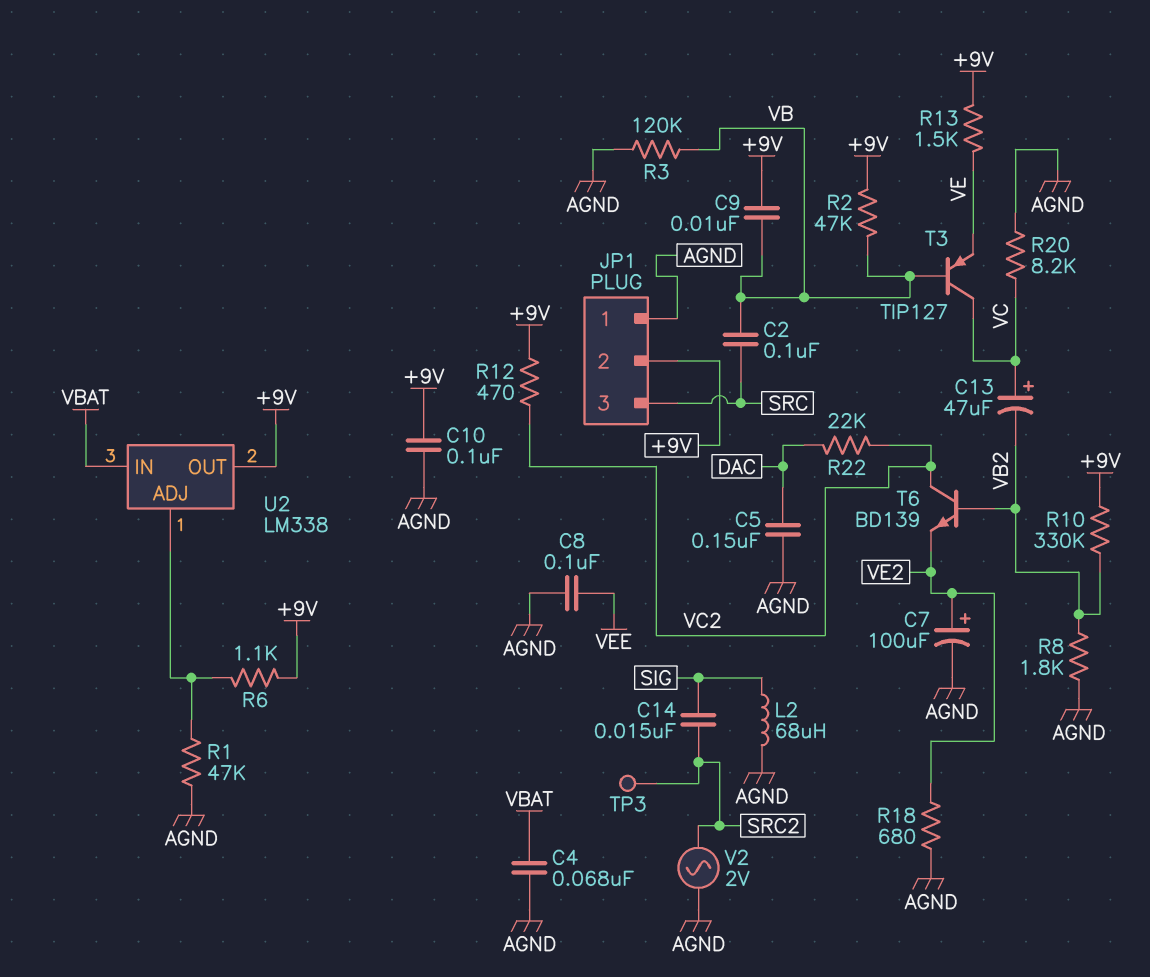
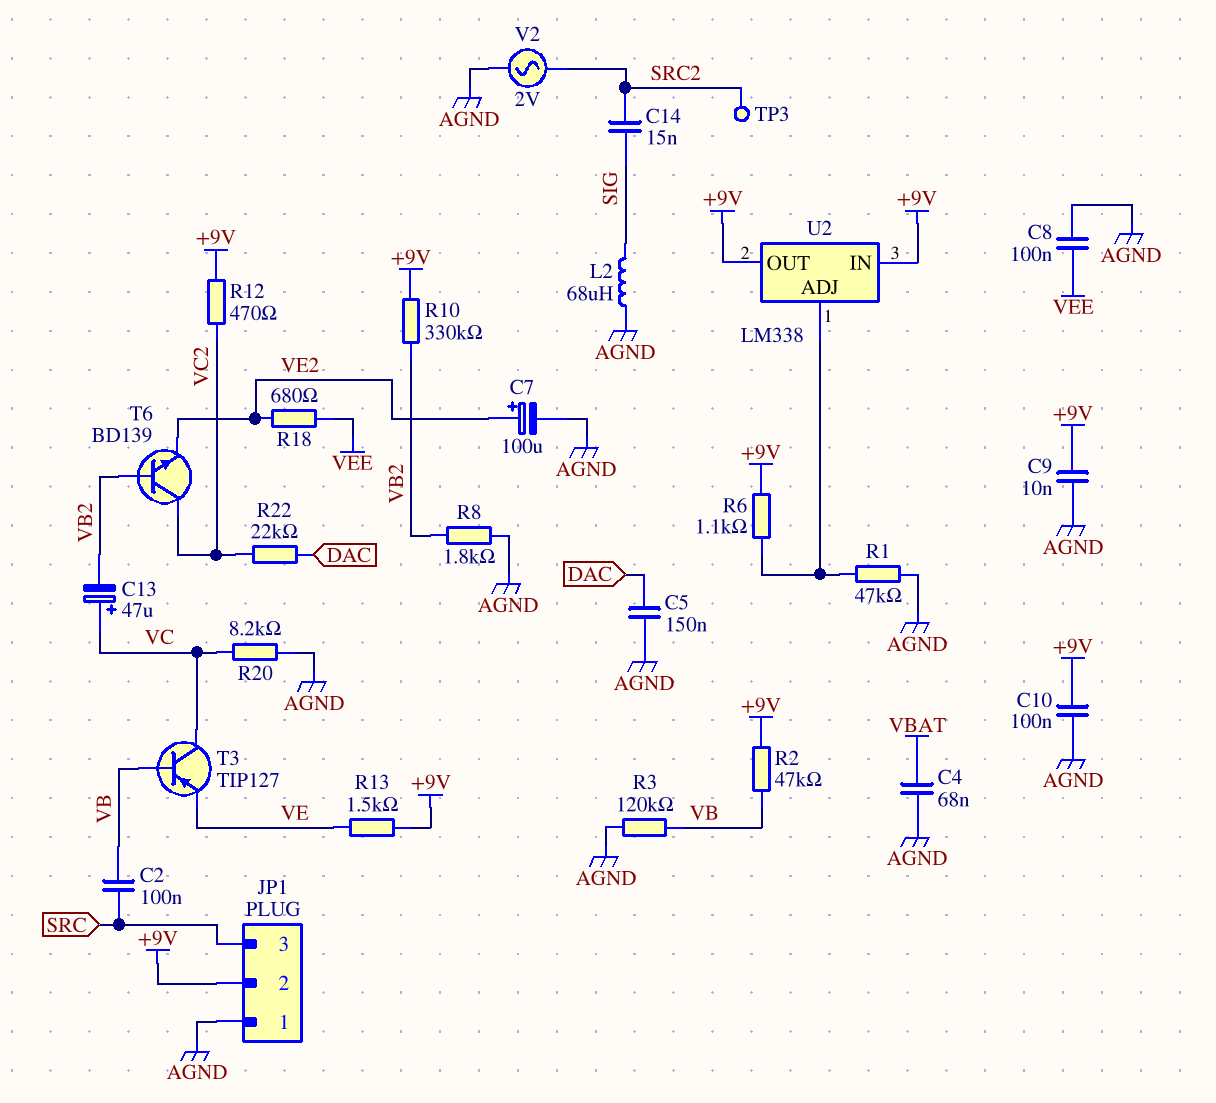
C9: 10nF (+9V, VB) -> 10nF (+9V, AGND)
R18: 680 (AGND, VE2) -> 680 (VE2, VEE)
U2 pin IN: VBAT -> +9V

